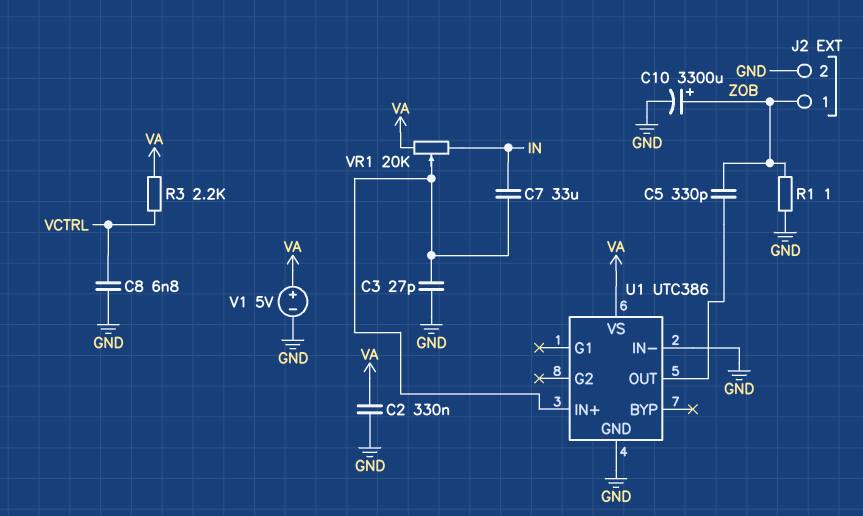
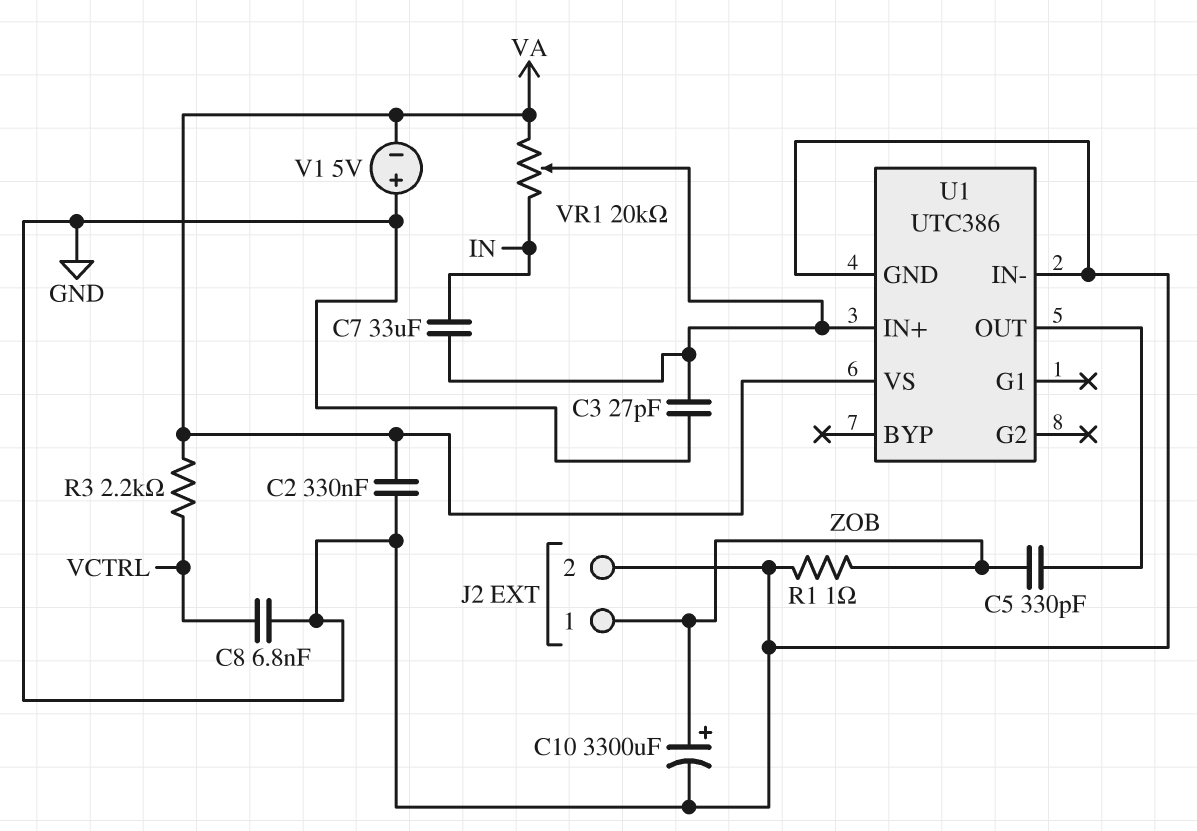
V1: 5V (plus VA, minus GND) -> 5V (plus GND, minus VA)

